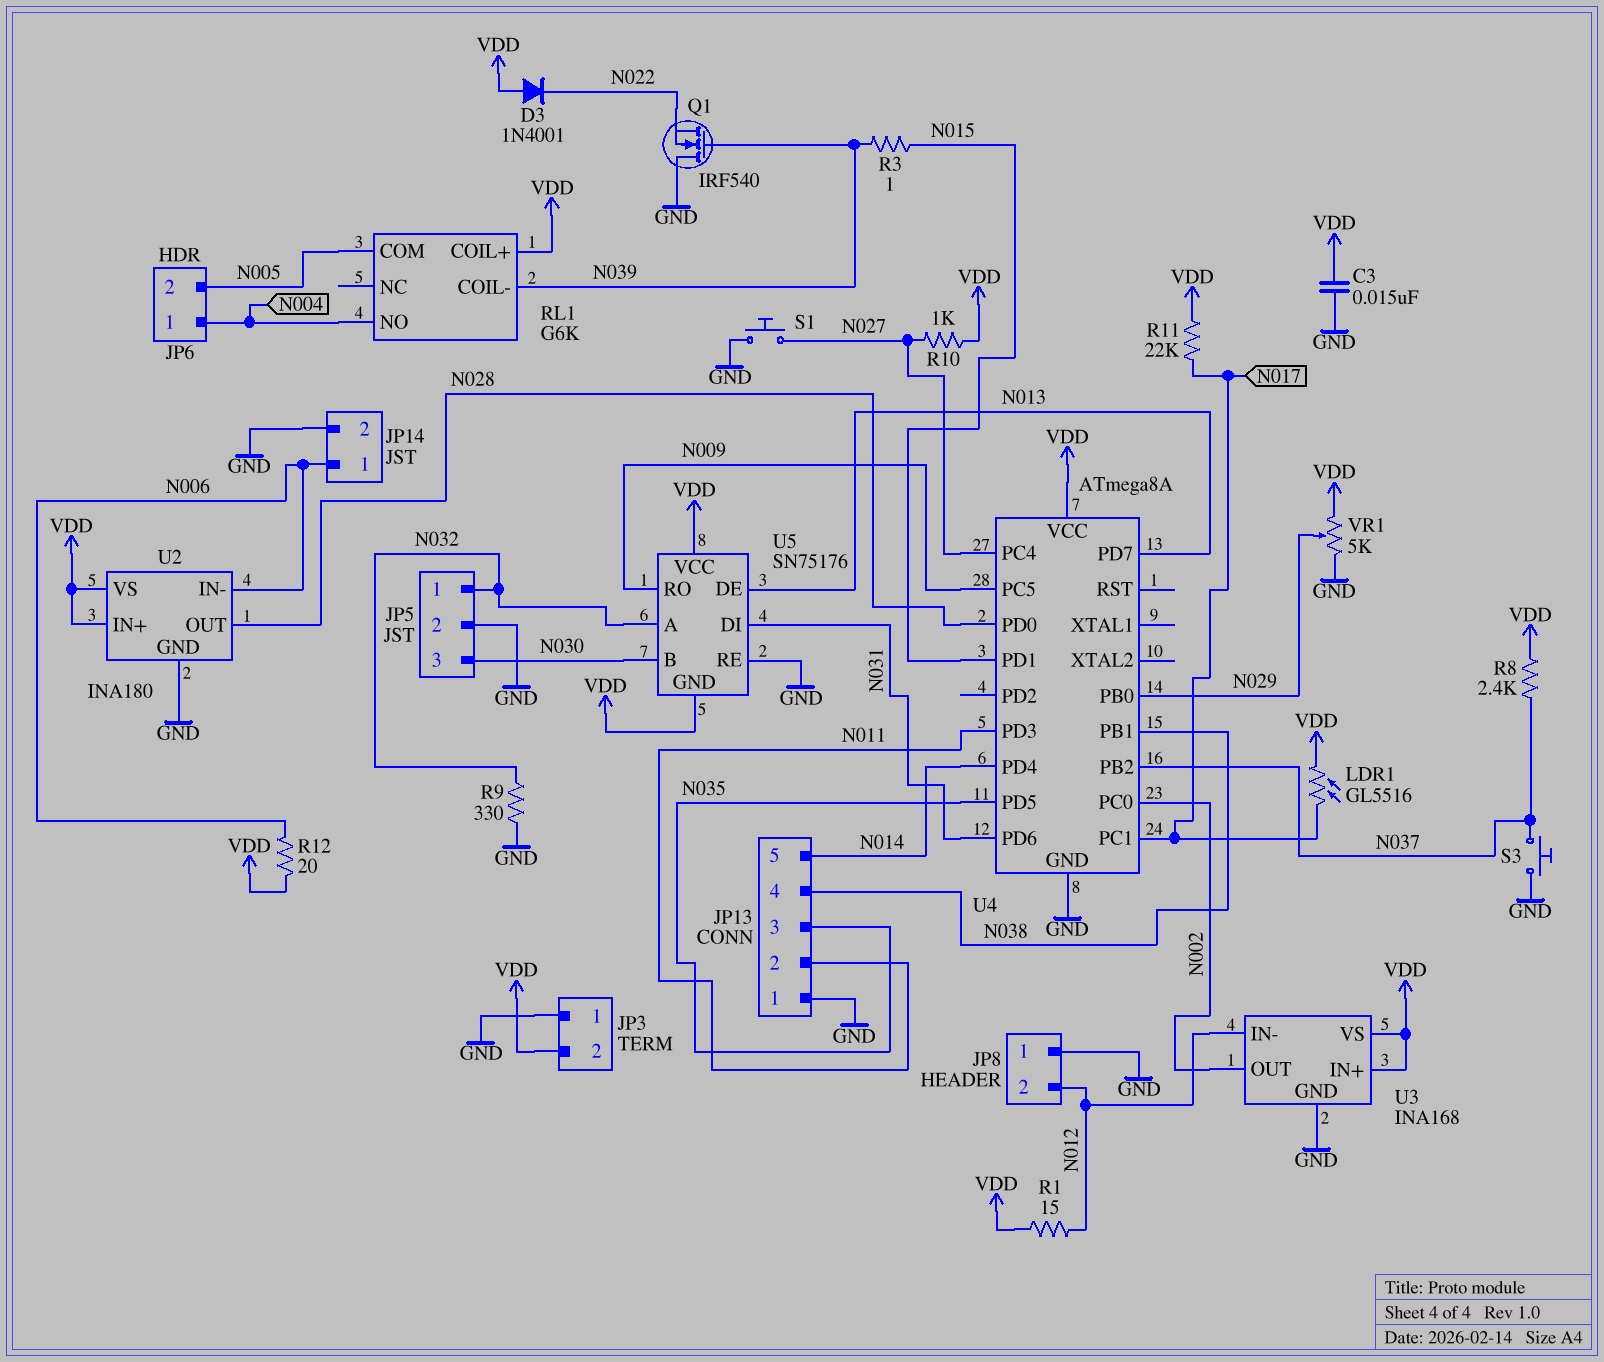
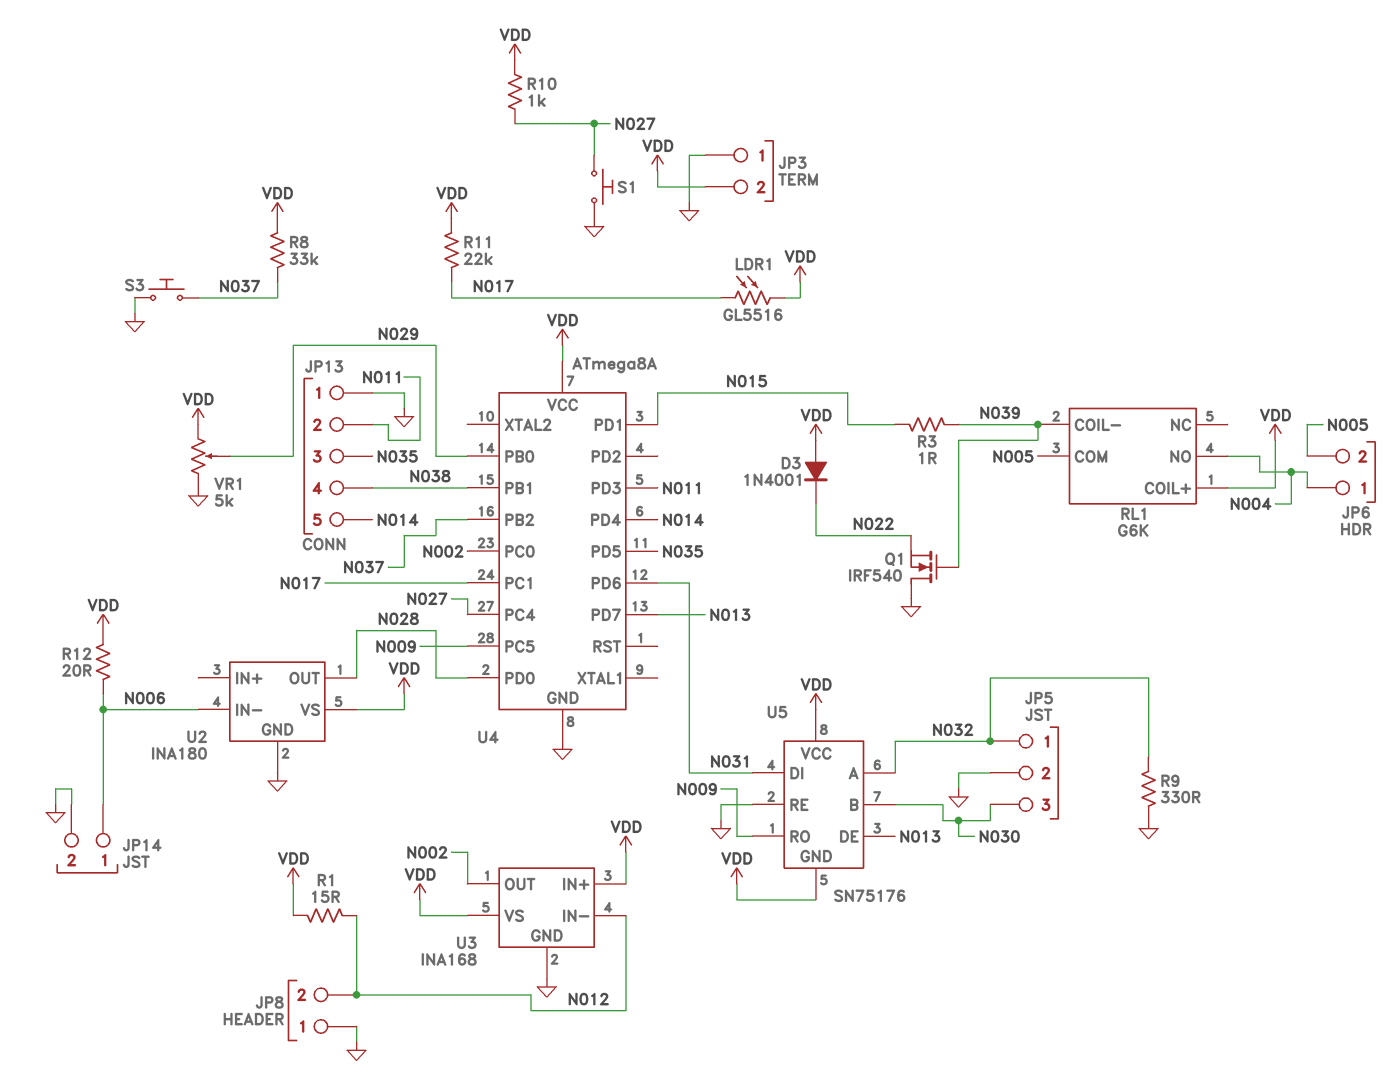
C3: 15nF (GND, VDD) -> none
R8: 2.4k (N037, VDD) -> 33k (N037, VDD)
U2 pin IN+: VDD -> none

